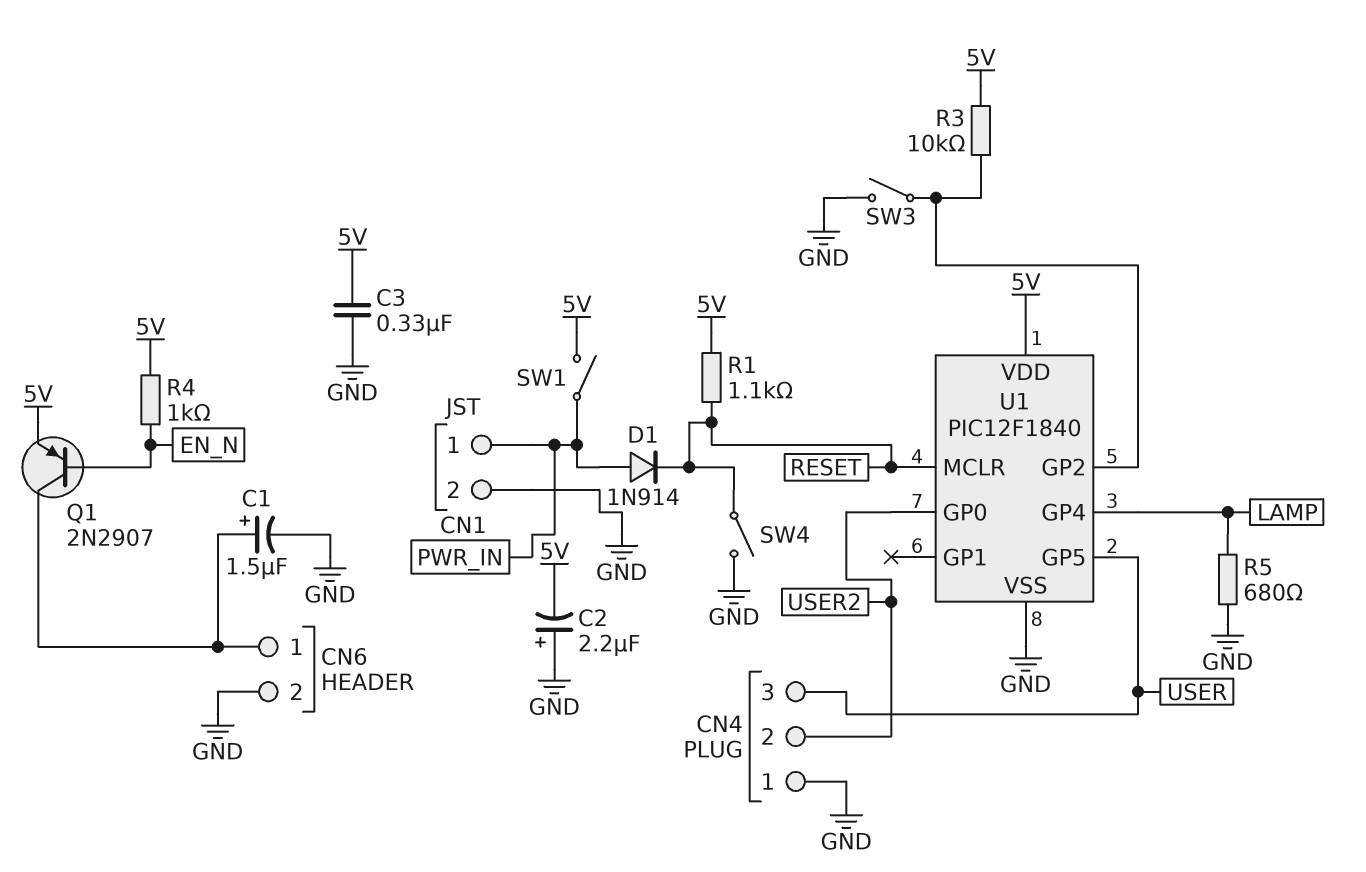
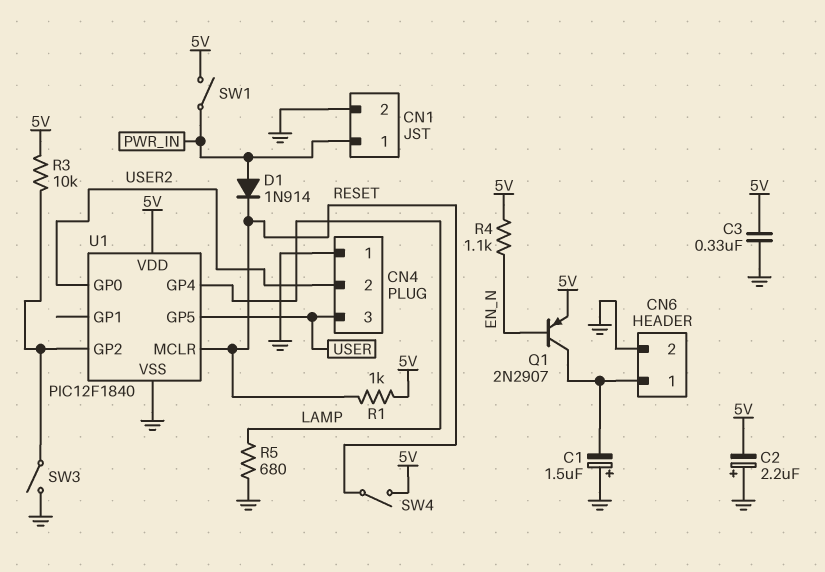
C1: 1.5uF (plus CN6/1, minus GND) -> 1.5uF (plus GND, minus CN6/1)
R1: 1.1k (5V, RESET) -> 1k (5V, RESET)
R4: 1k (5V, EN_N) -> 1.1k (5V, EN_N)
SW4: switch (GND, RESET) -> switch (5V, RESET)

